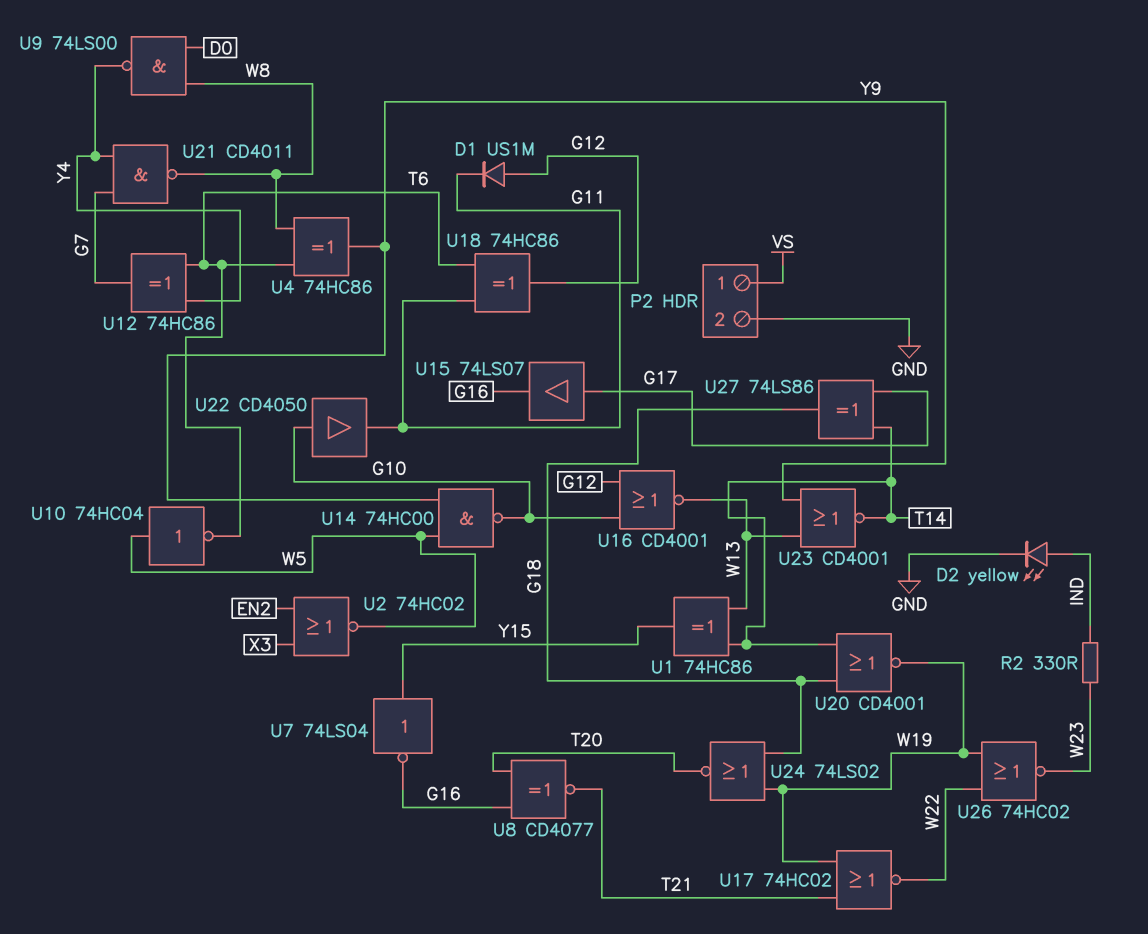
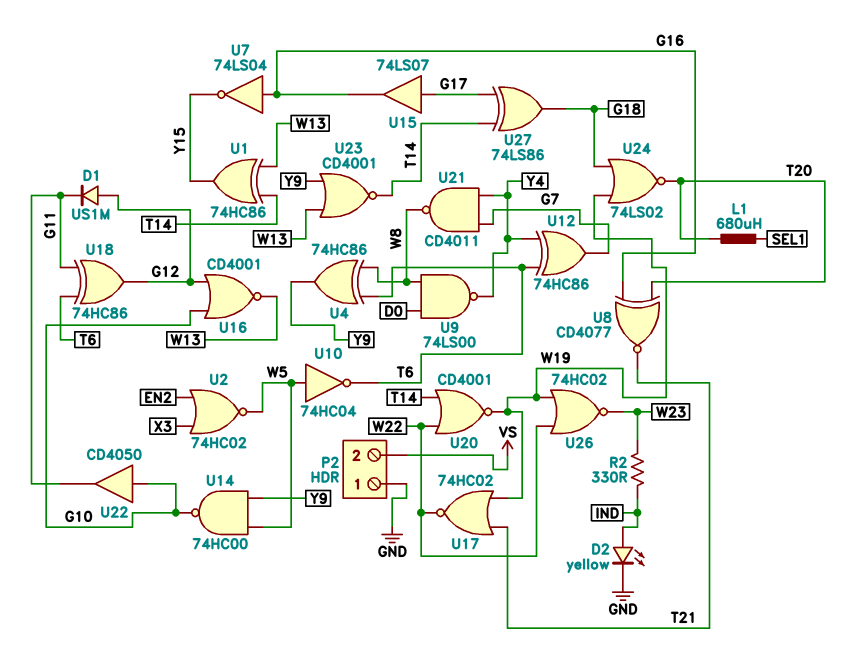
L1: none -> 680uH (SEL1, T20)
P2 pin 1: VS -> GND
P2 pin 2: GND -> VS
U7: NOT 74LS04 (in Y15, out G16) -> NOT 74LS04 (in G16, out Y15)
U20: NOR CD4001 (in G18, in T14, out W19) -> NOR CD4001 (in T14, in W22, out W19)

